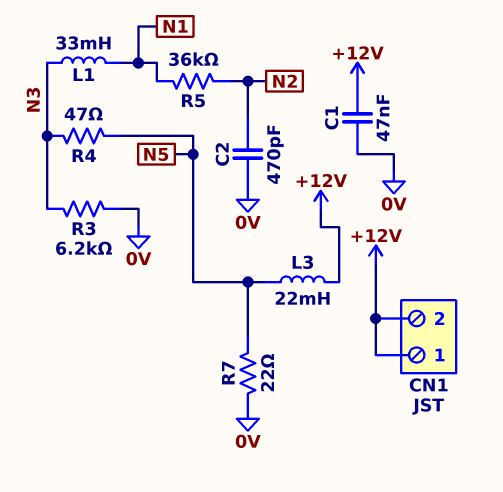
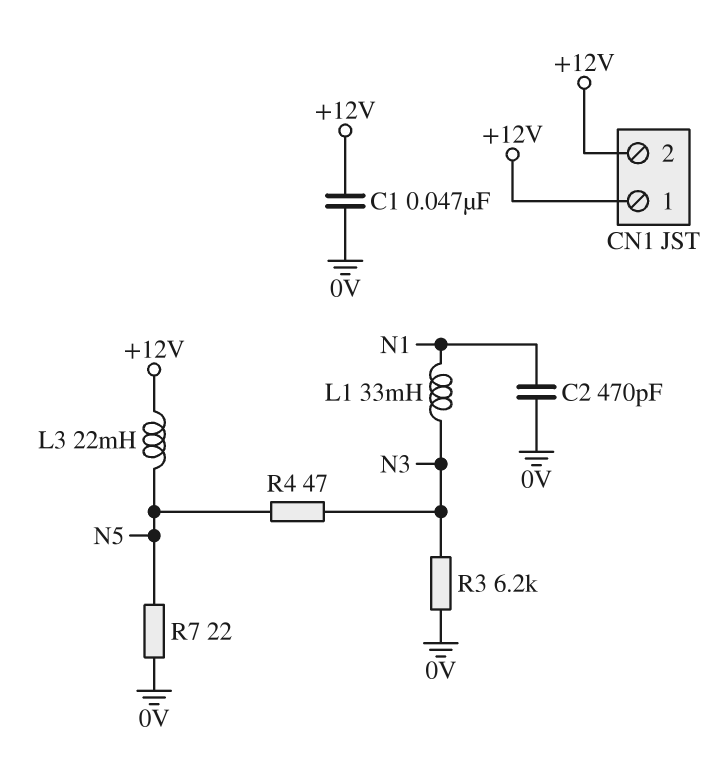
C2: 470pF (0V, N2) -> 470pF (0V, N1)
R5: 36k (N1, N2) -> none

